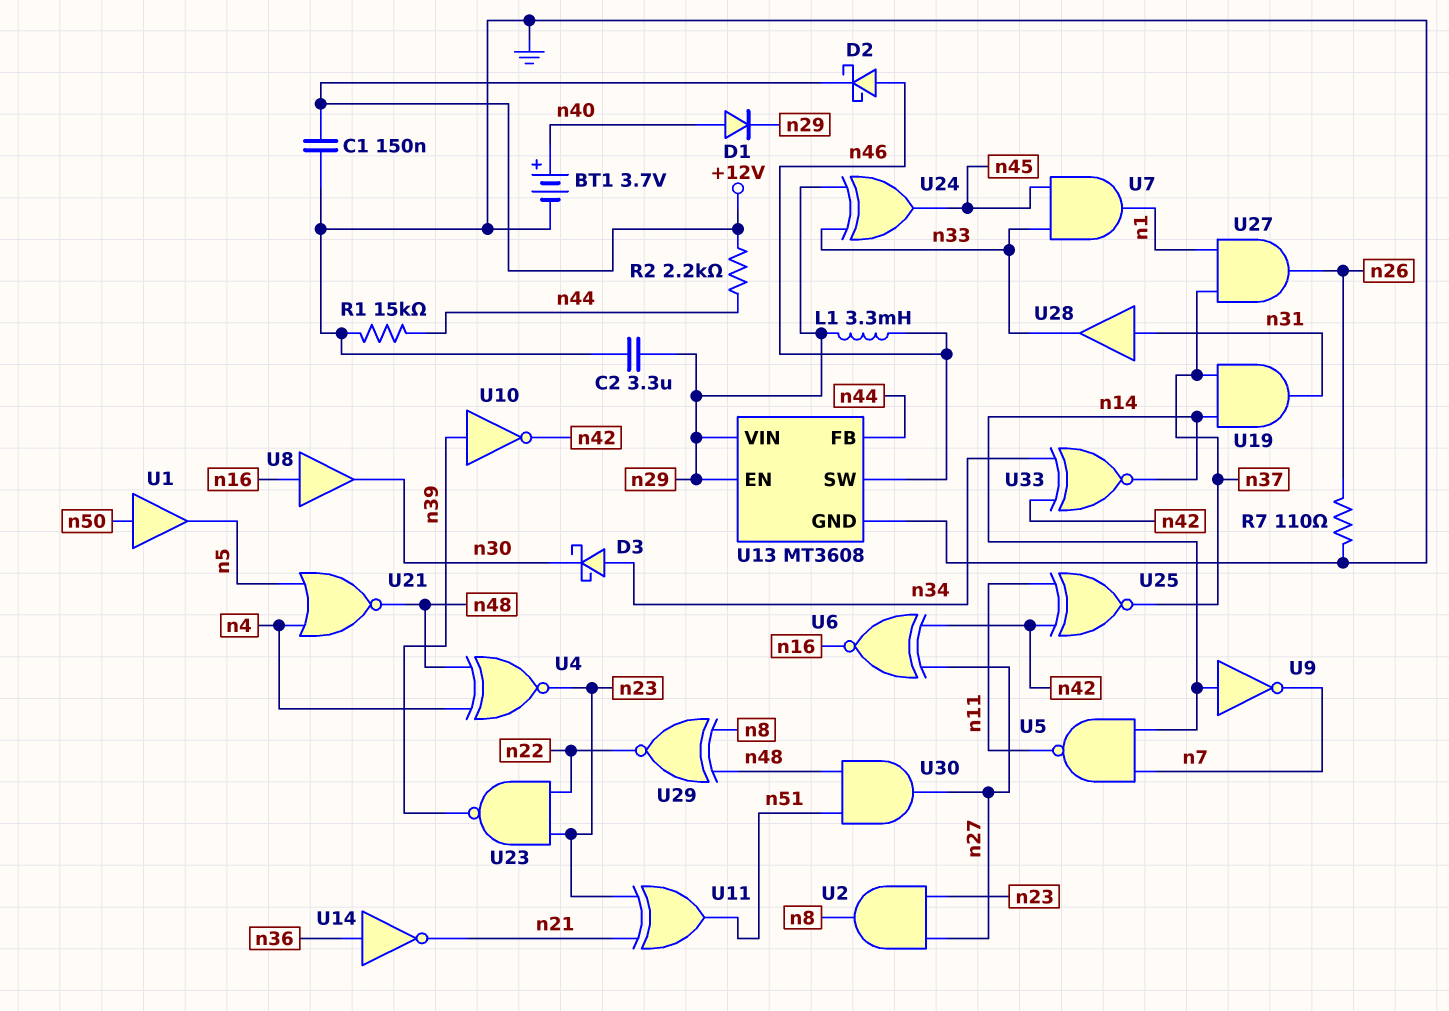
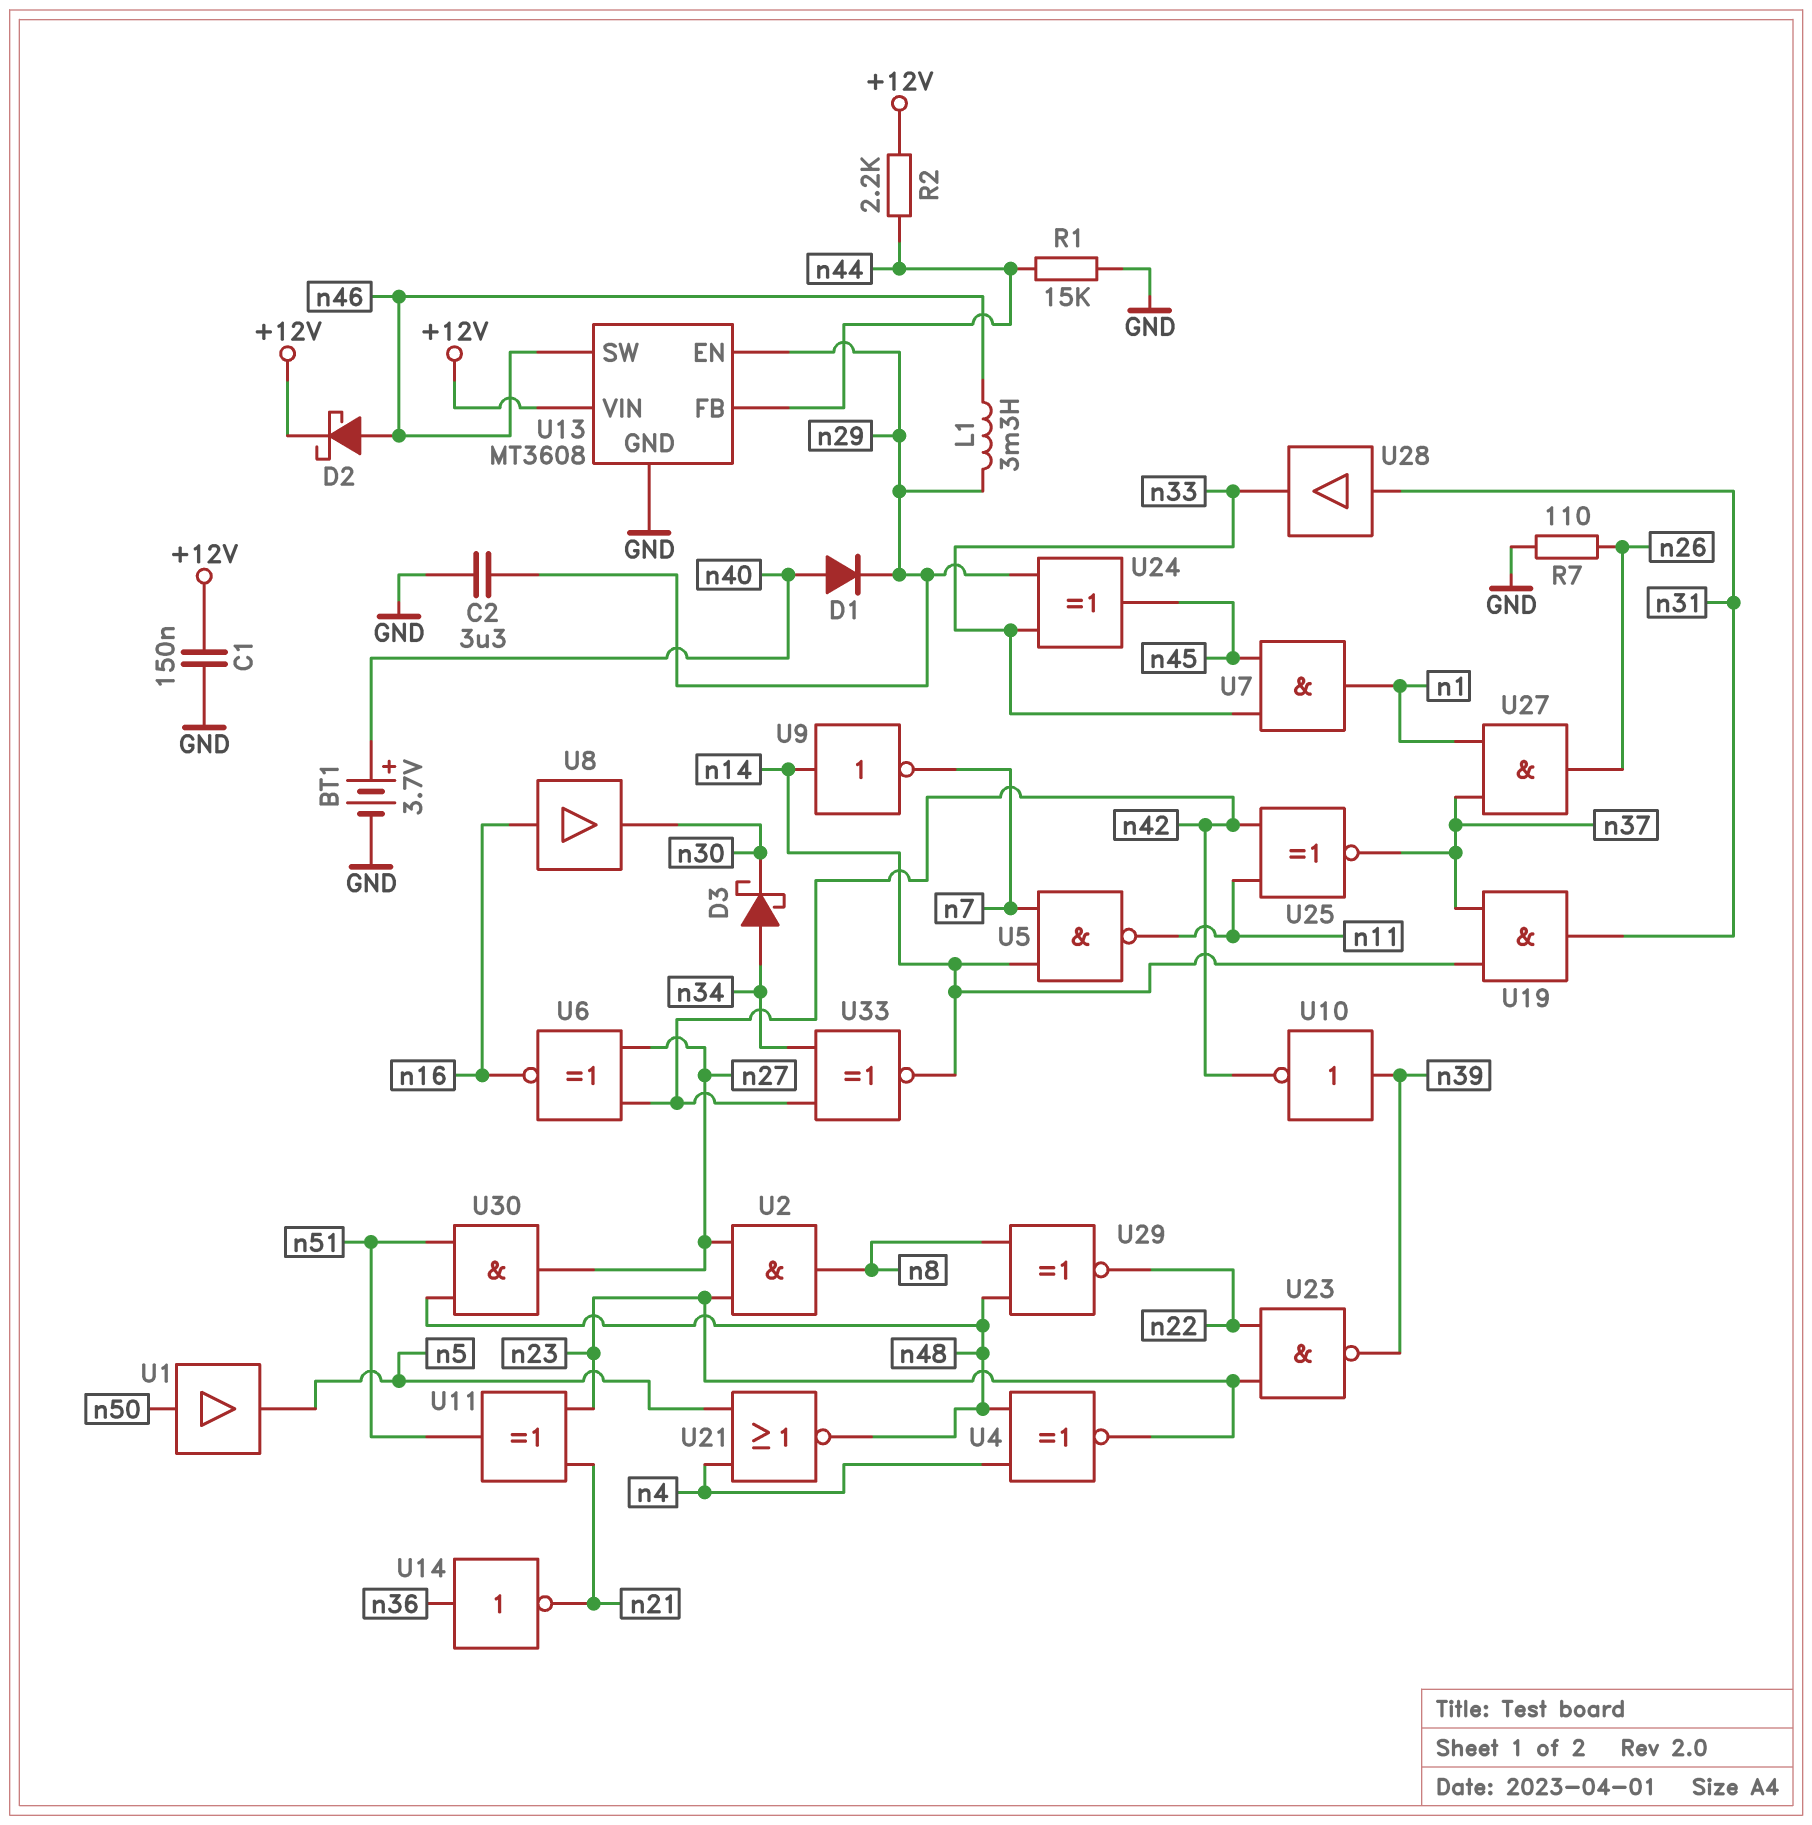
U13 pin VIN: n29 -> +12V

